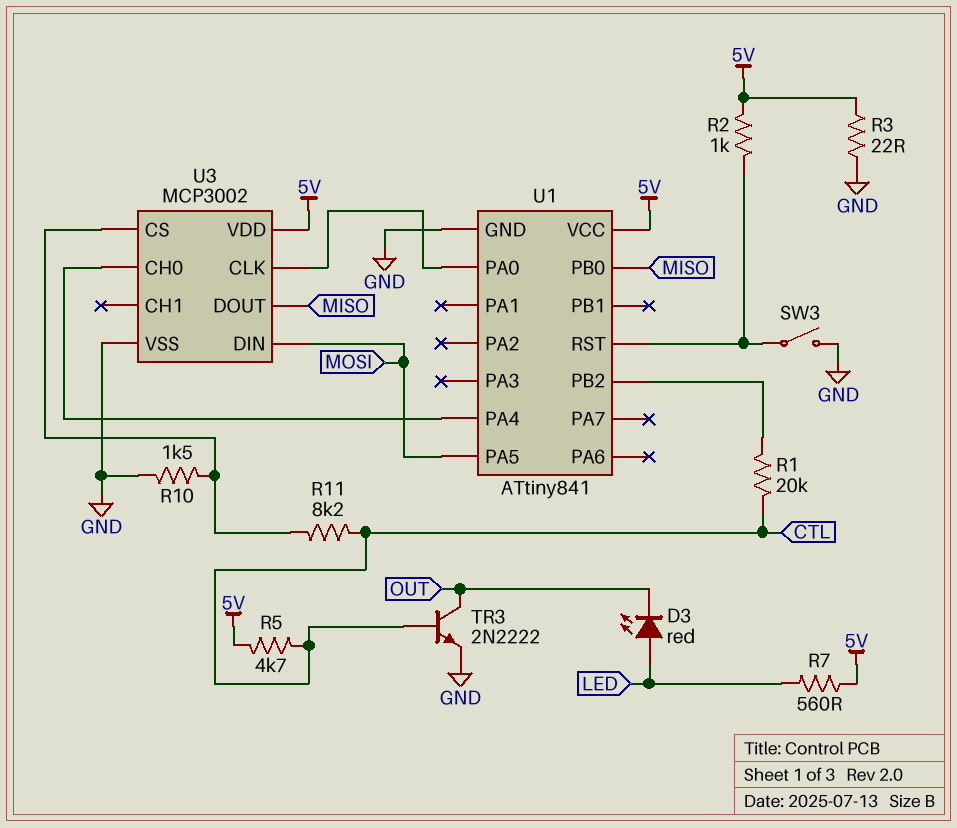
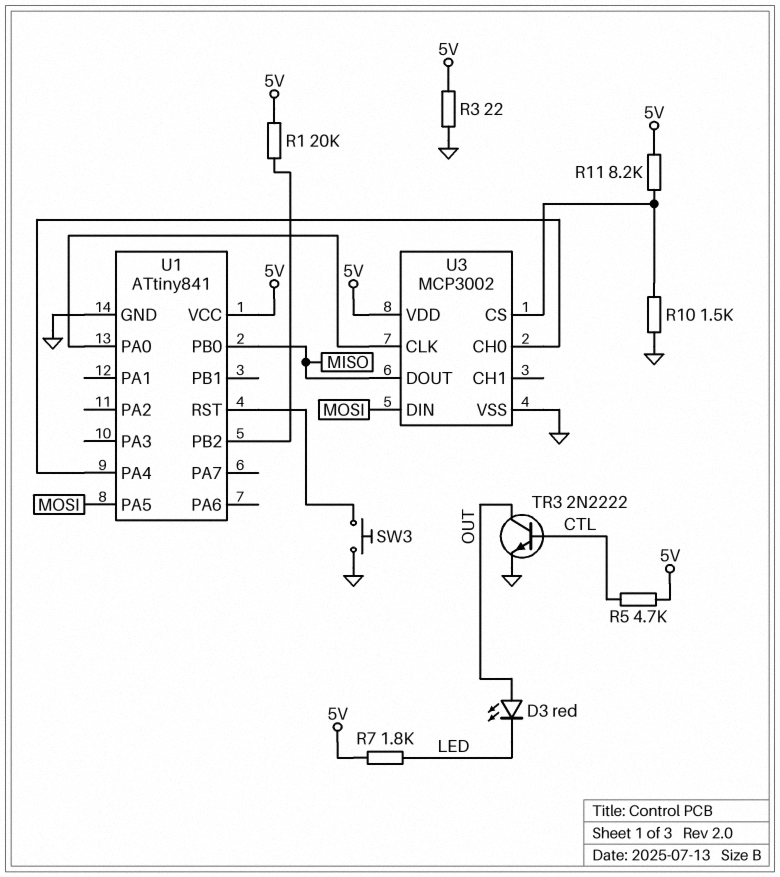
D3: LED red (A LED, K OUT) -> LED red (A OUT, K LED)
R1: 20k (CTL, U1/PB2) -> 20k (5V, U1/PB2)
R2: 1k (5V, U1/RST) -> none
R7: 560 (5V, LED) -> 1.8k (5V, LED)
R11: 8.2k (CTL, U3/CS) -> 8.2k (5V, U3/CS)
SW3: switch (GND, U1/RST) -> button (GND, U1/RST)

